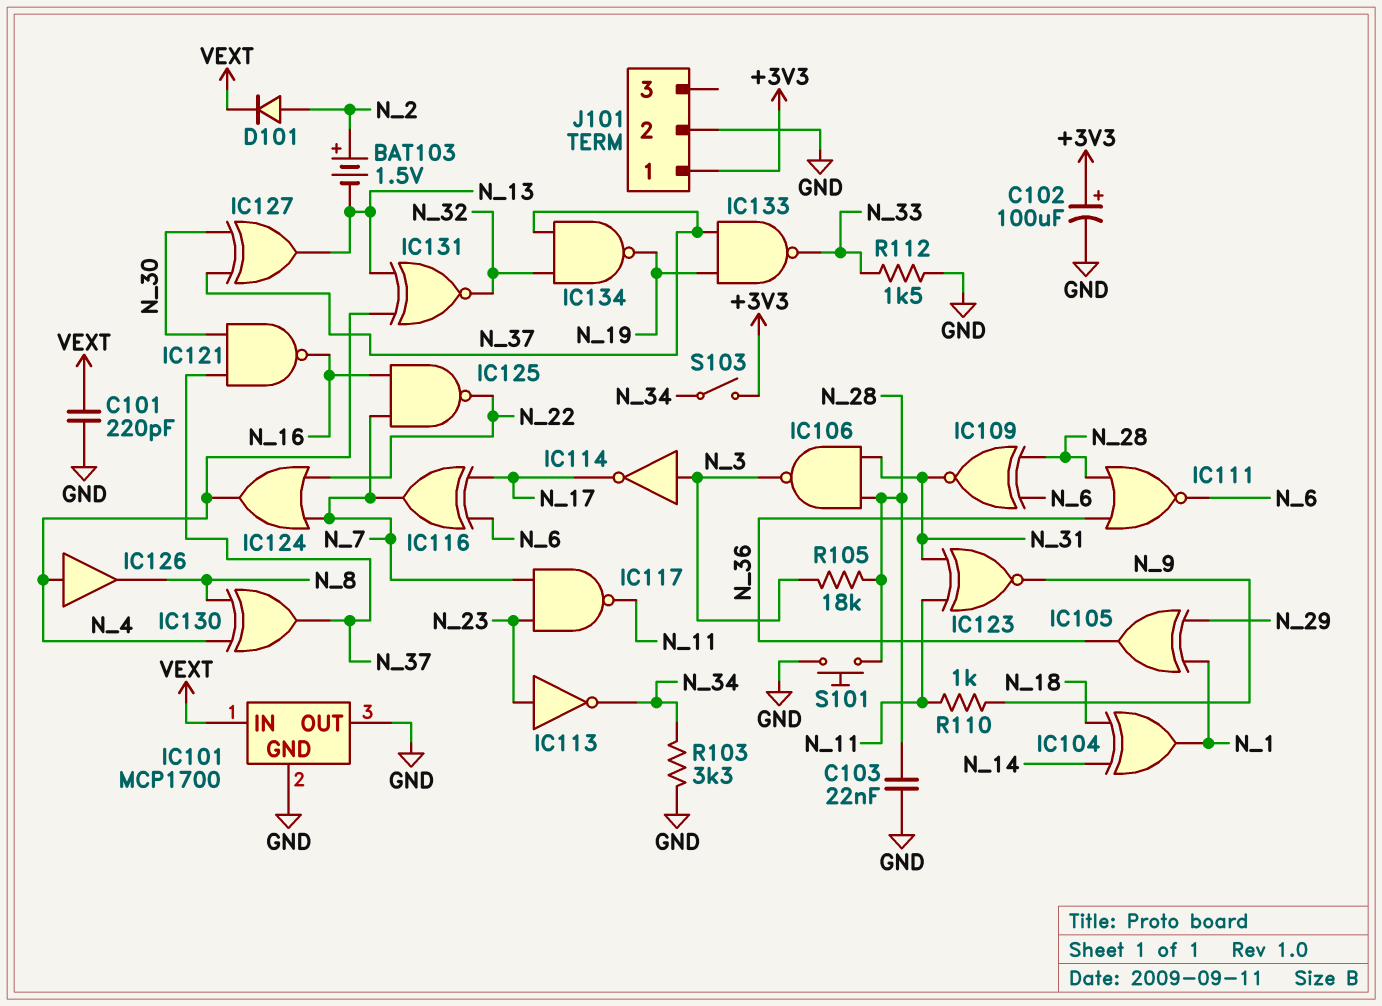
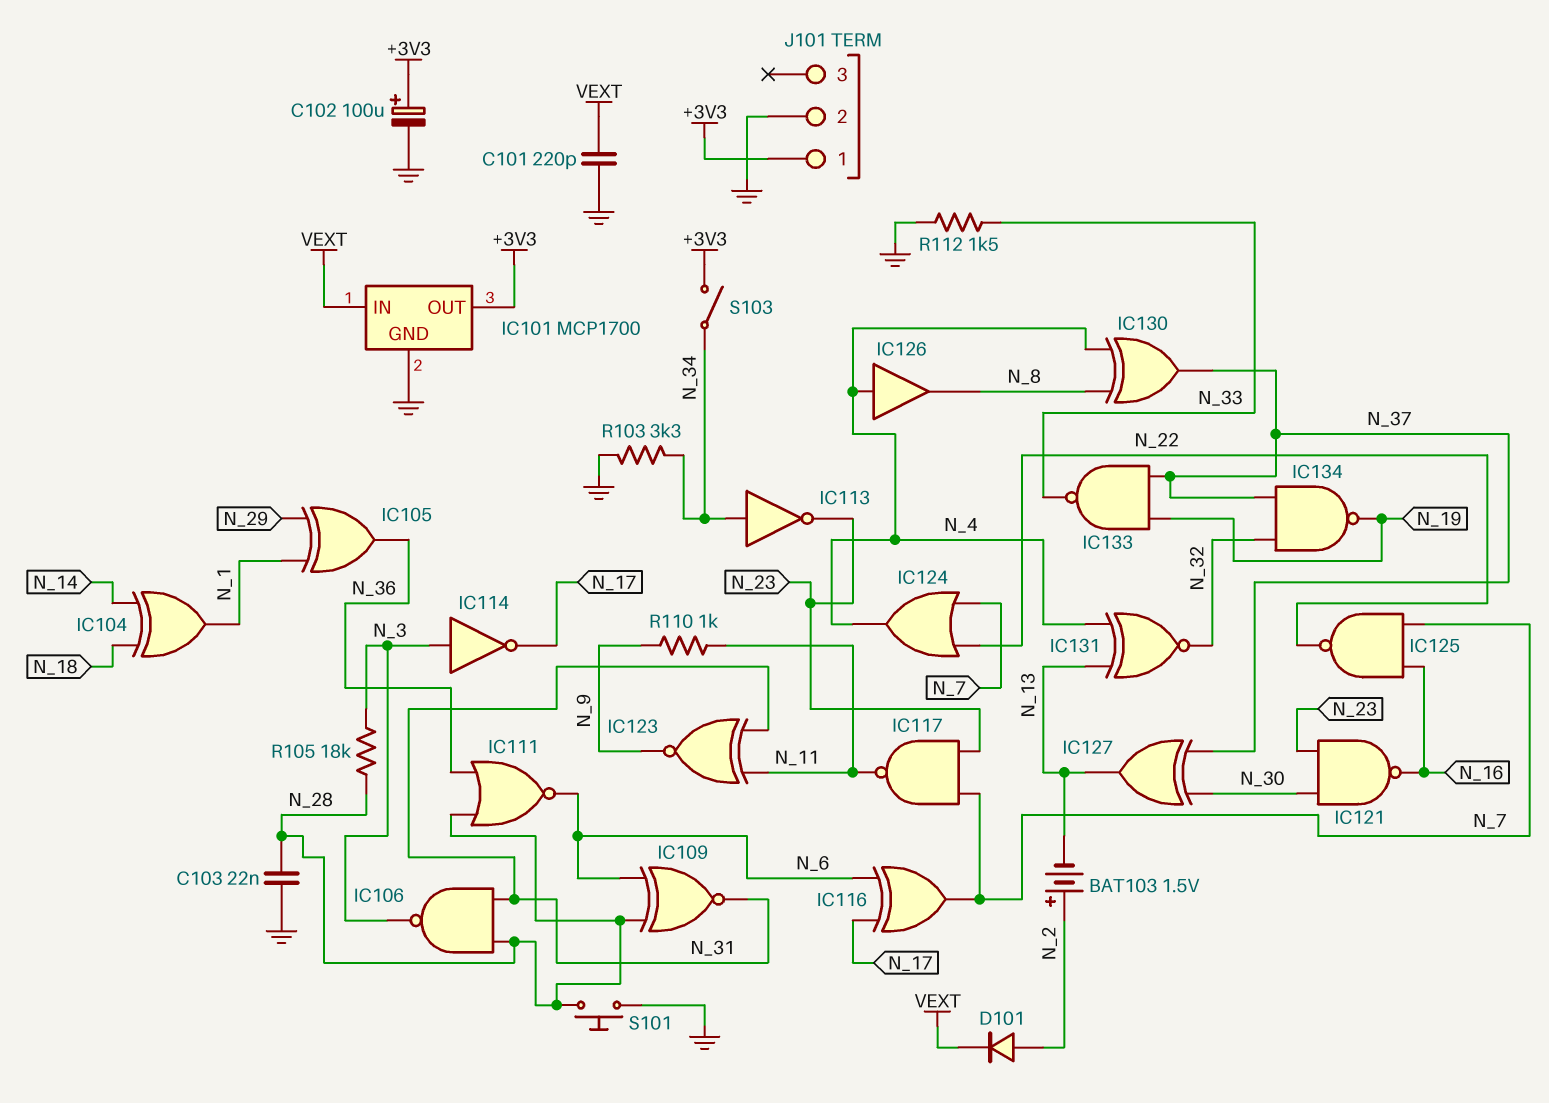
IC101 pin OUT: GND -> +3V3
IC113: NOT (in N_23, out N_34) -> NOT (in N_34, out N_23)
IC121: NAND (in N_30, in N_37, out N_16) -> NAND (in N_23, in N_30, out N_16)

